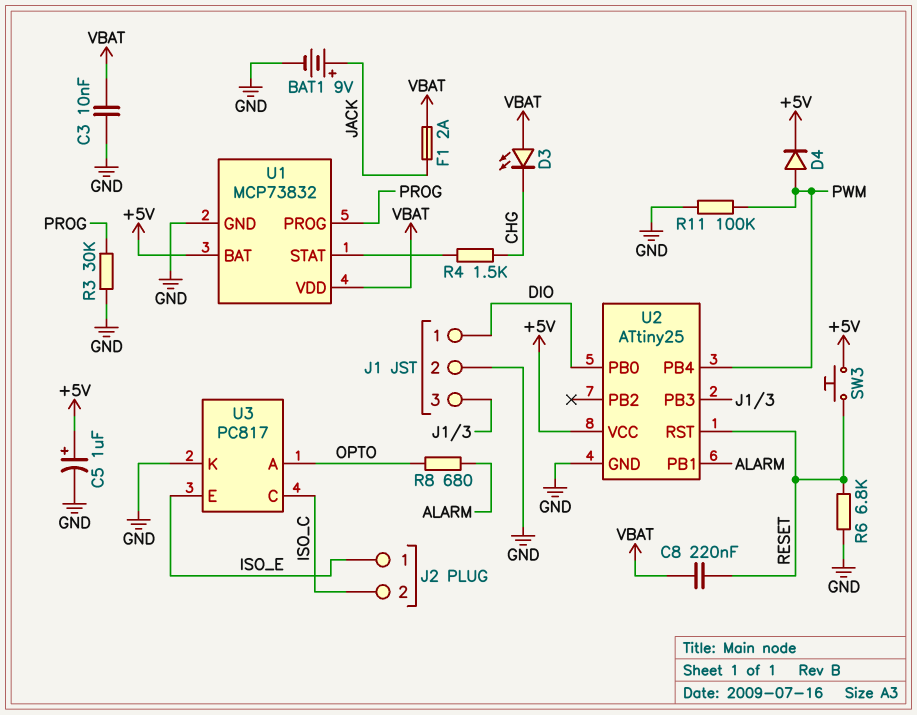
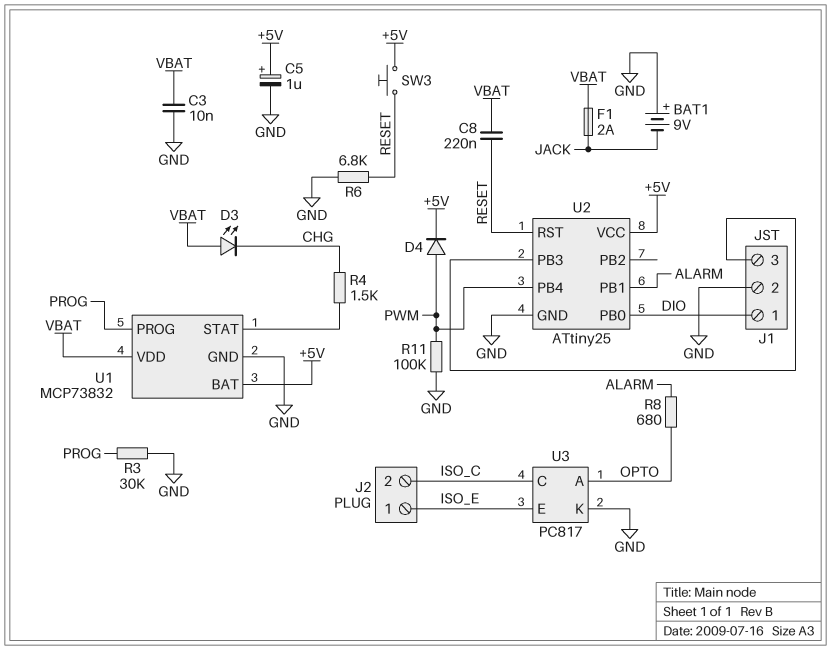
BAT1: 9V (plus JACK, minus GND) -> 9V (plus GND, minus JACK)

